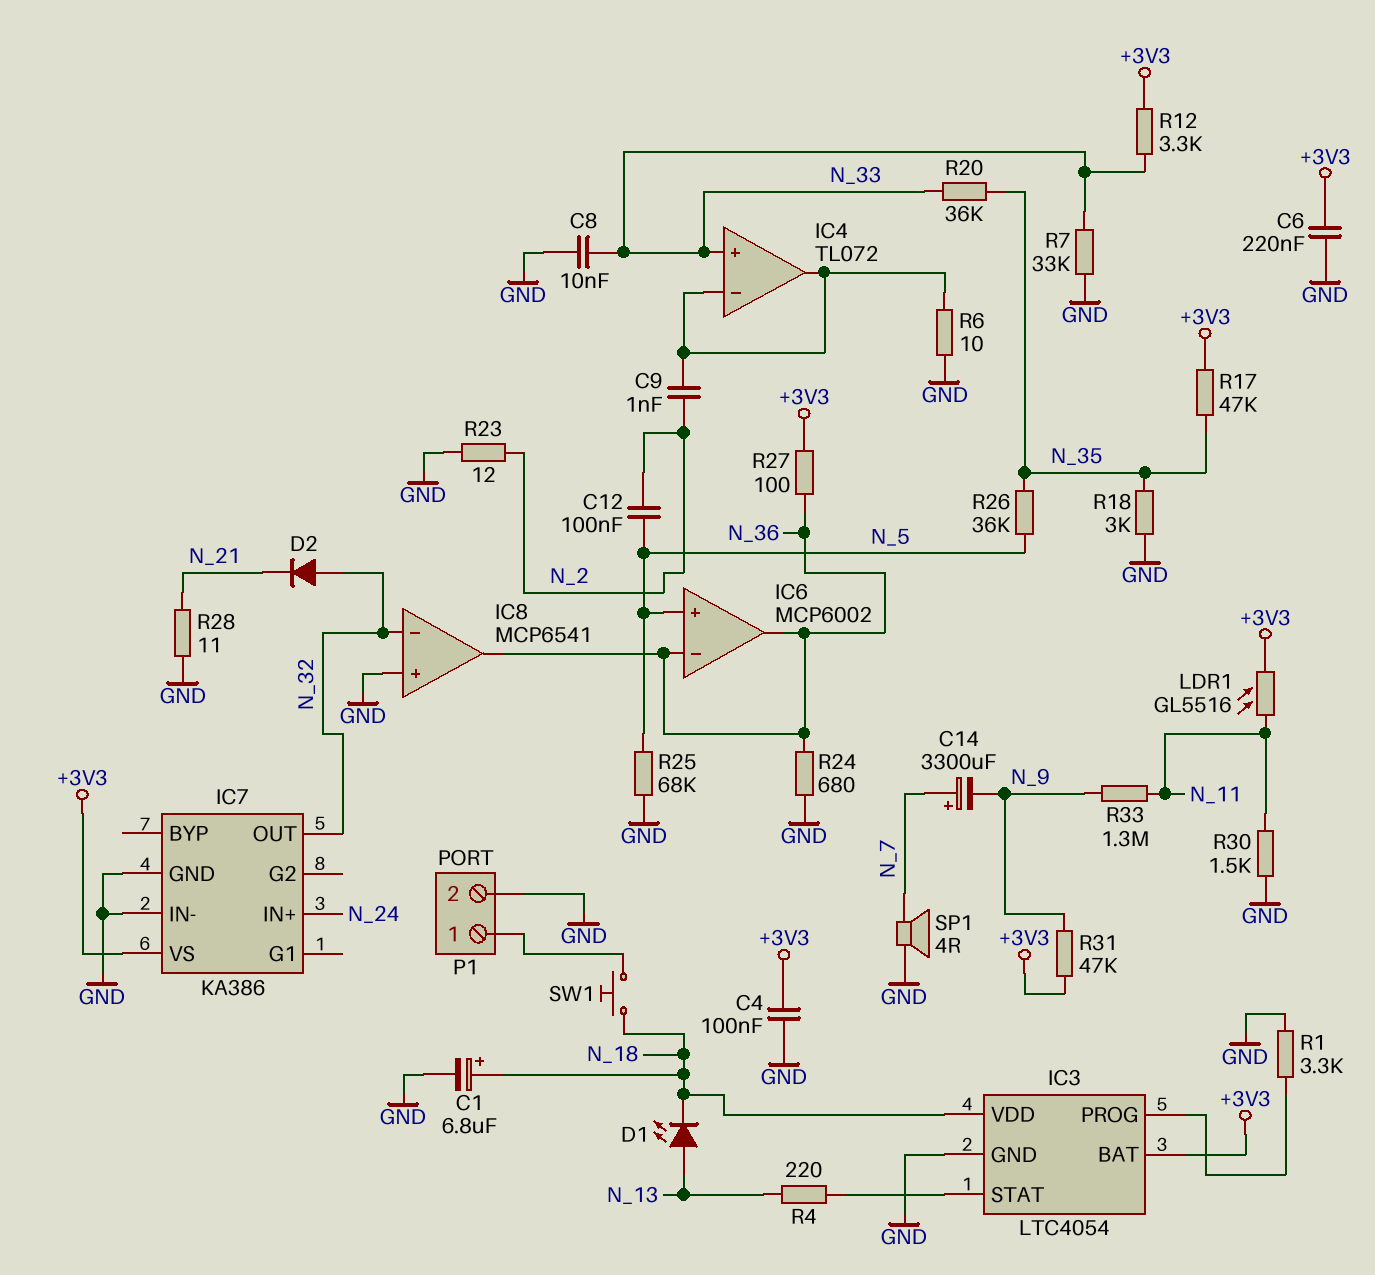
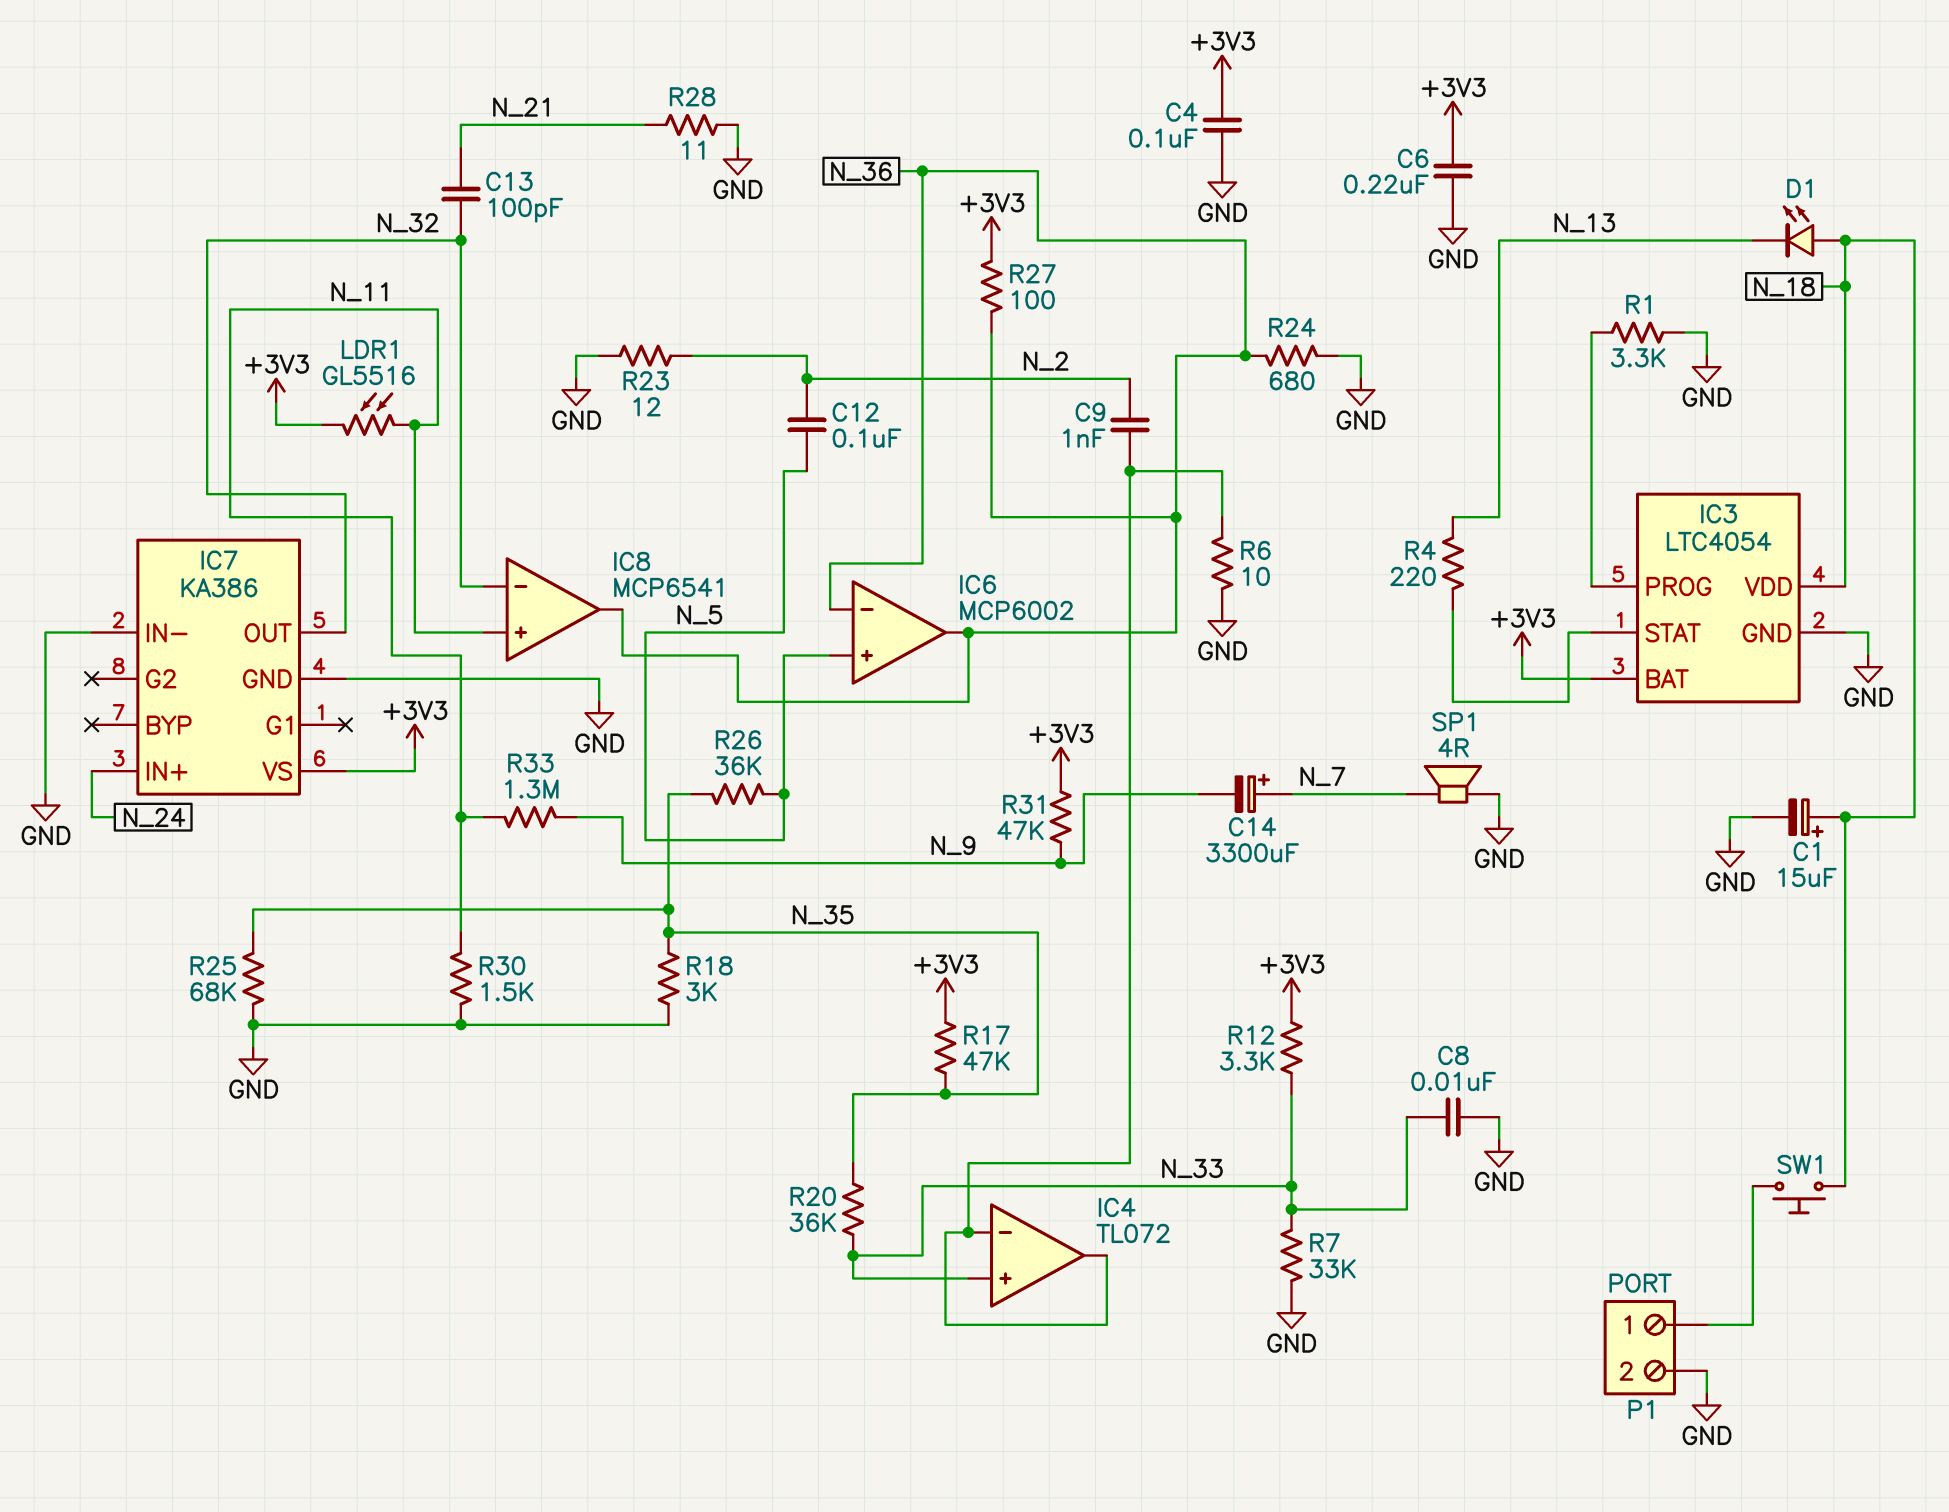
C1: 6.8uF (plus N_18, minus GND) -> 15uF (plus N_18, minus GND)
C13: none -> 100pF (N_21, N_32)
D1: LED (A N_13, K N_18) -> LED (A N_18, K N_13)
D2: diode (A N_32, K N_21) -> none
IC8 pin in+: GND -> N_11
R25: 68k (GND, N_5) -> 68k (GND, N_35)

